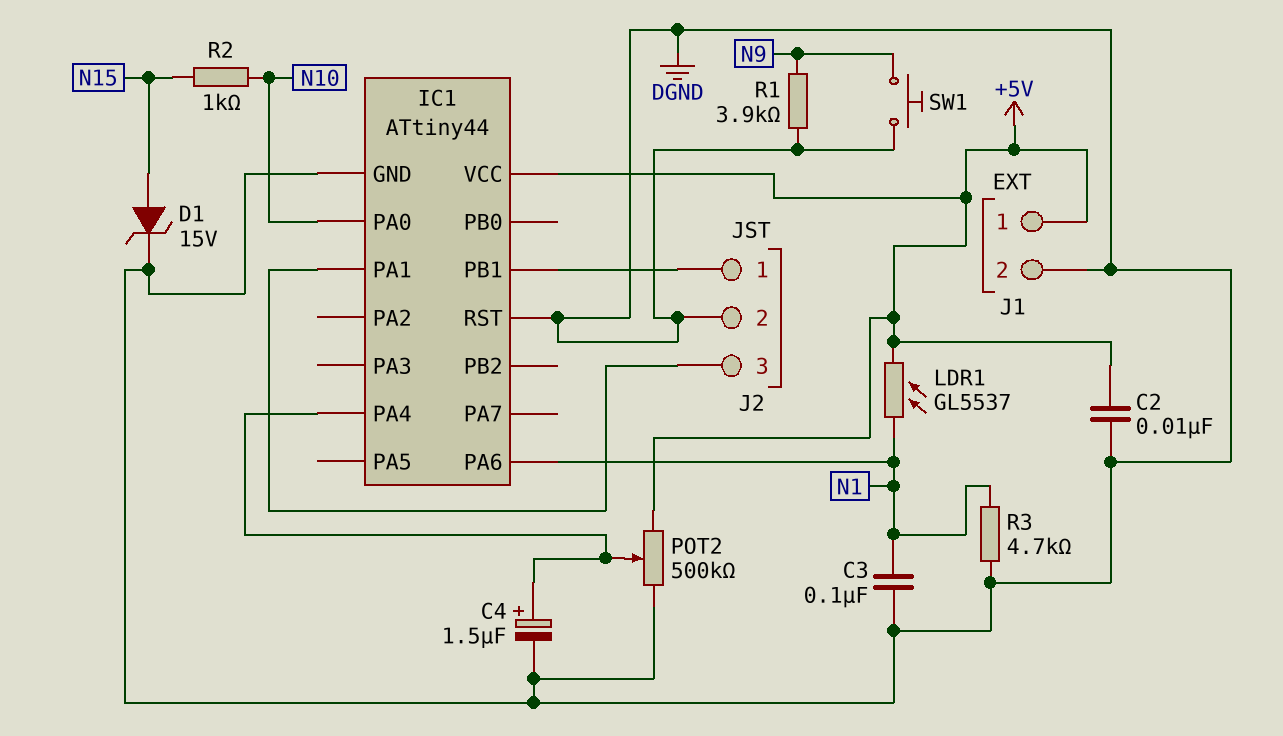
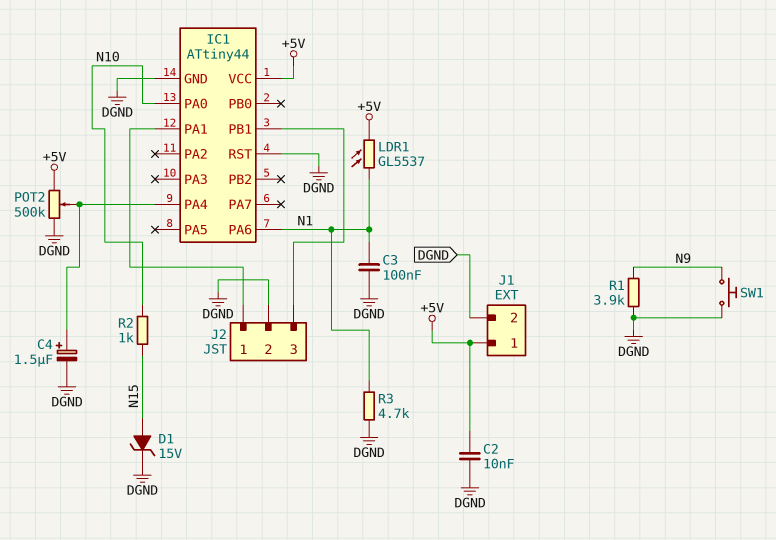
J2 pin 1: IC1/PB1 -> IC1/PA1
J2 pin 3: IC1/PA1 -> IC1/PB1

